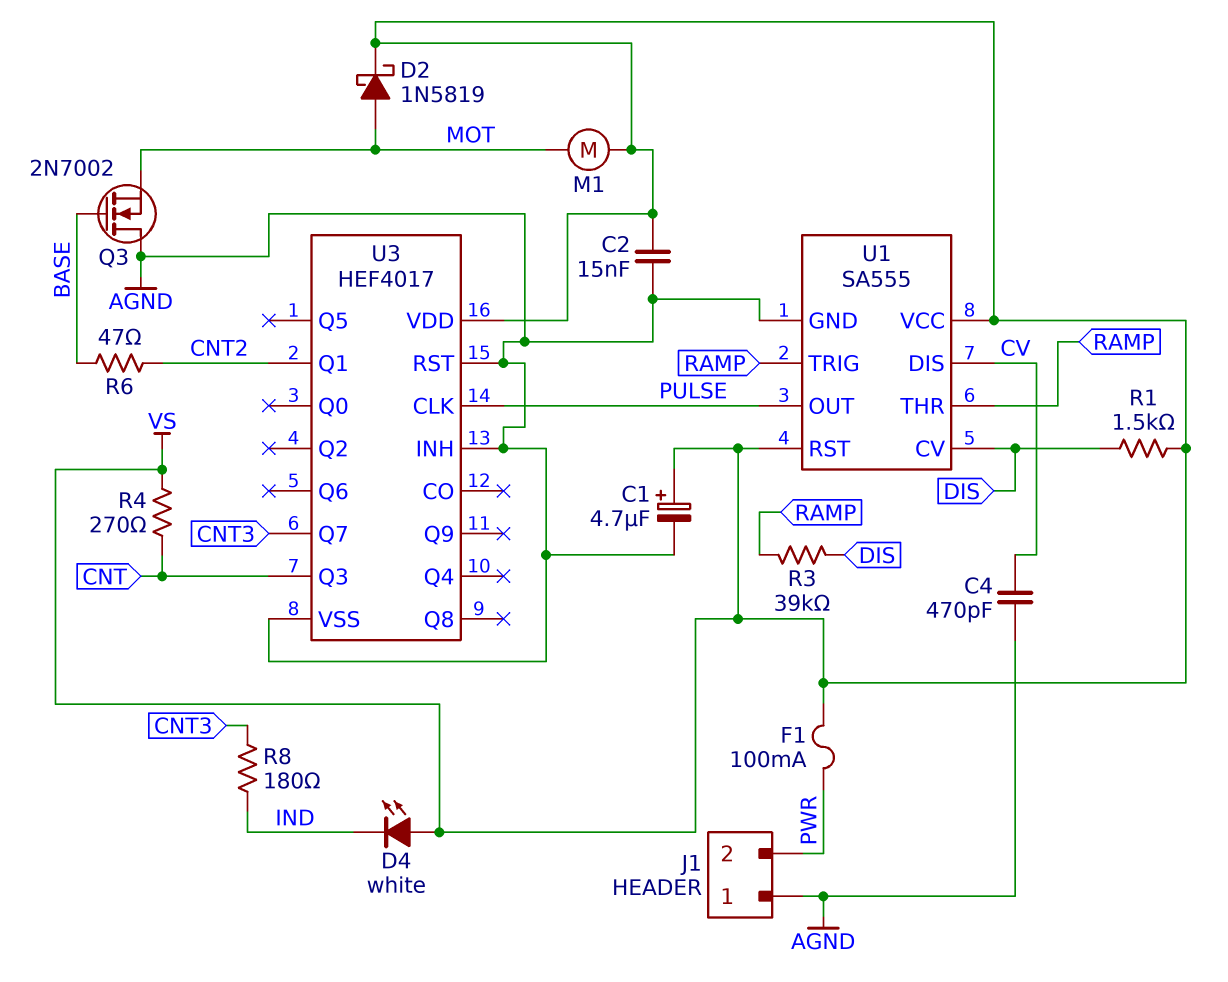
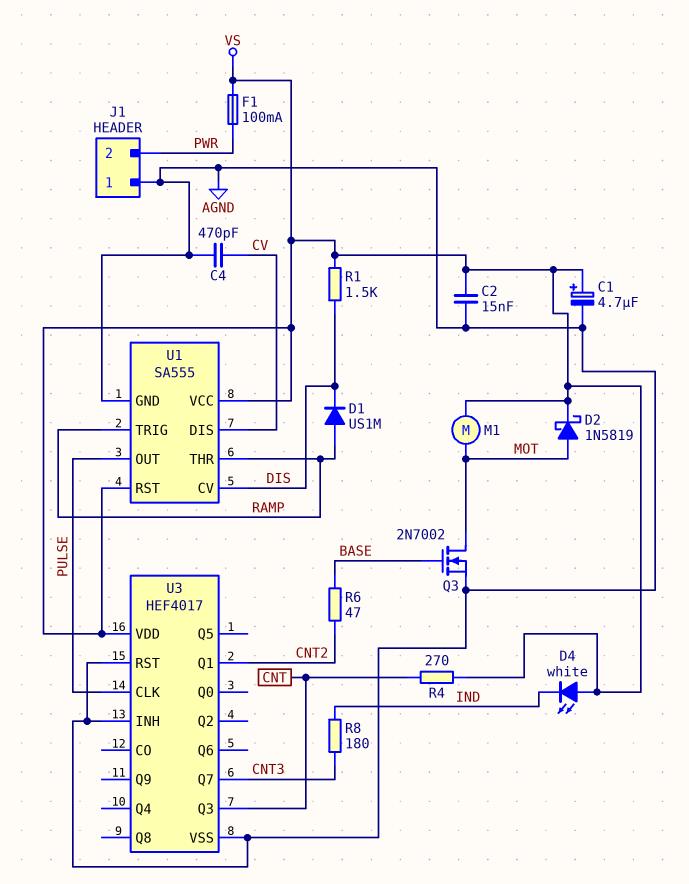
D1: none -> diode US1M (A RAMP, K DIS)
Q3: NMOS 2N7002 (G BASE, D AGND, S MOT) -> NMOS 2N7002 (G BASE, D MOT, S AGND)
R3: 39k (DIS, RAMP) -> none

